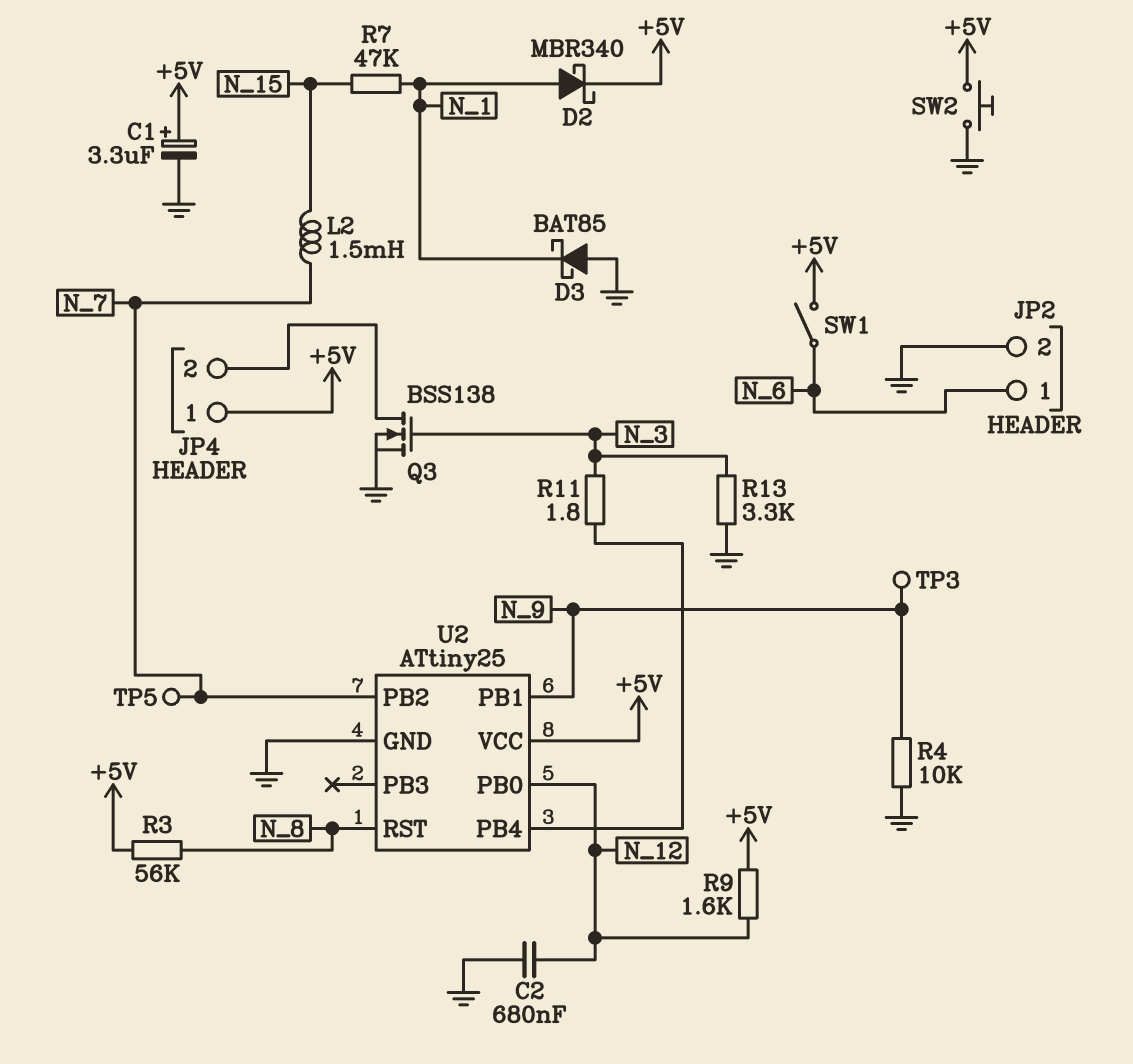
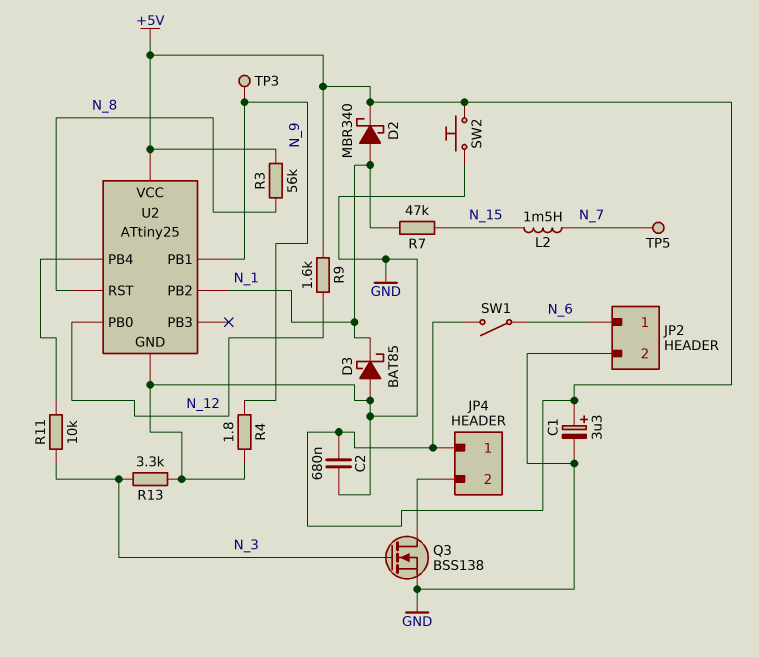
C2: 680nF (GND, N_12) -> 680nF (+5V, GND)
R4: 10k (GND, N_9) -> 1.8 (GND, N_9)
R11: 1.8 (N_3, U2/PB4) -> 10k (N_3, U2/PB4)
U2 pin PB2: N_7 -> N_1

